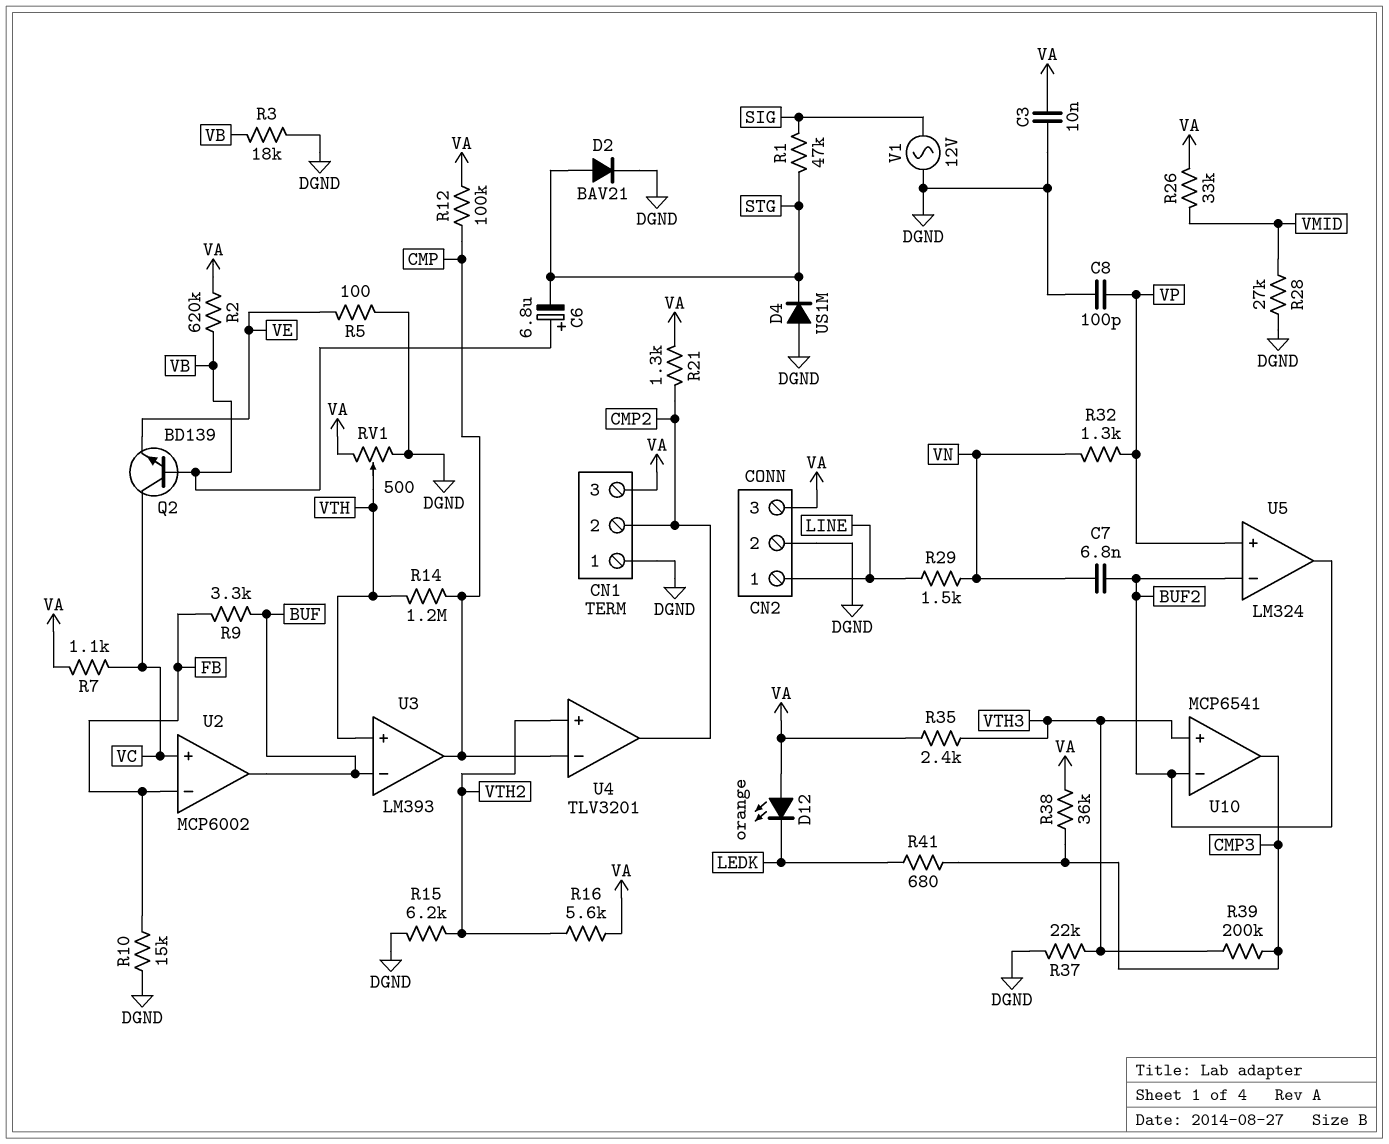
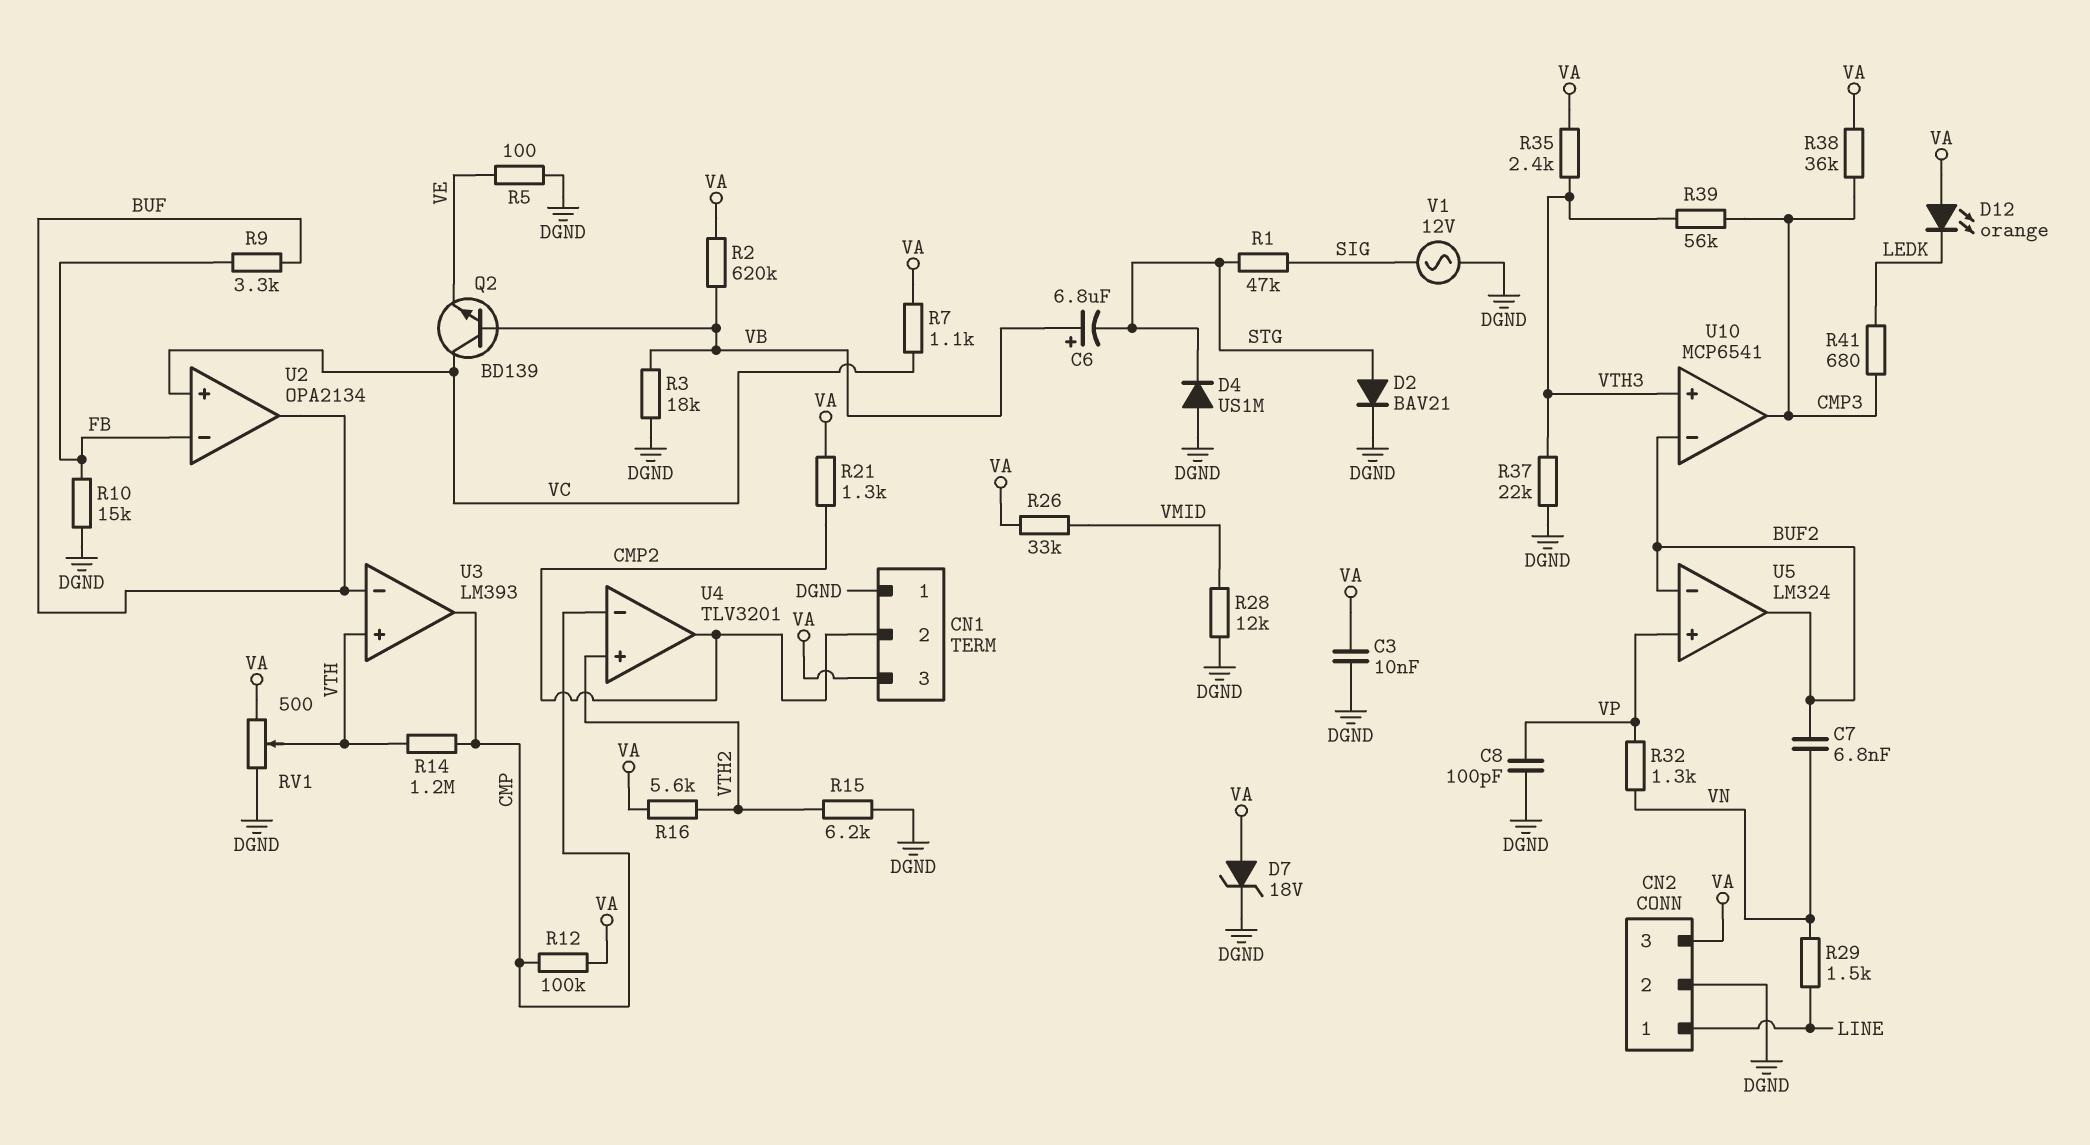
D7: none -> zener 18V (A VA, K DGND)
R28: 27k (DGND, VMID) -> 12k (DGND, VMID)
R39: 200k (CMP3, VTH3) -> 56k (CMP3, VTH3)
U2: MCP6002 -> OPA2134

